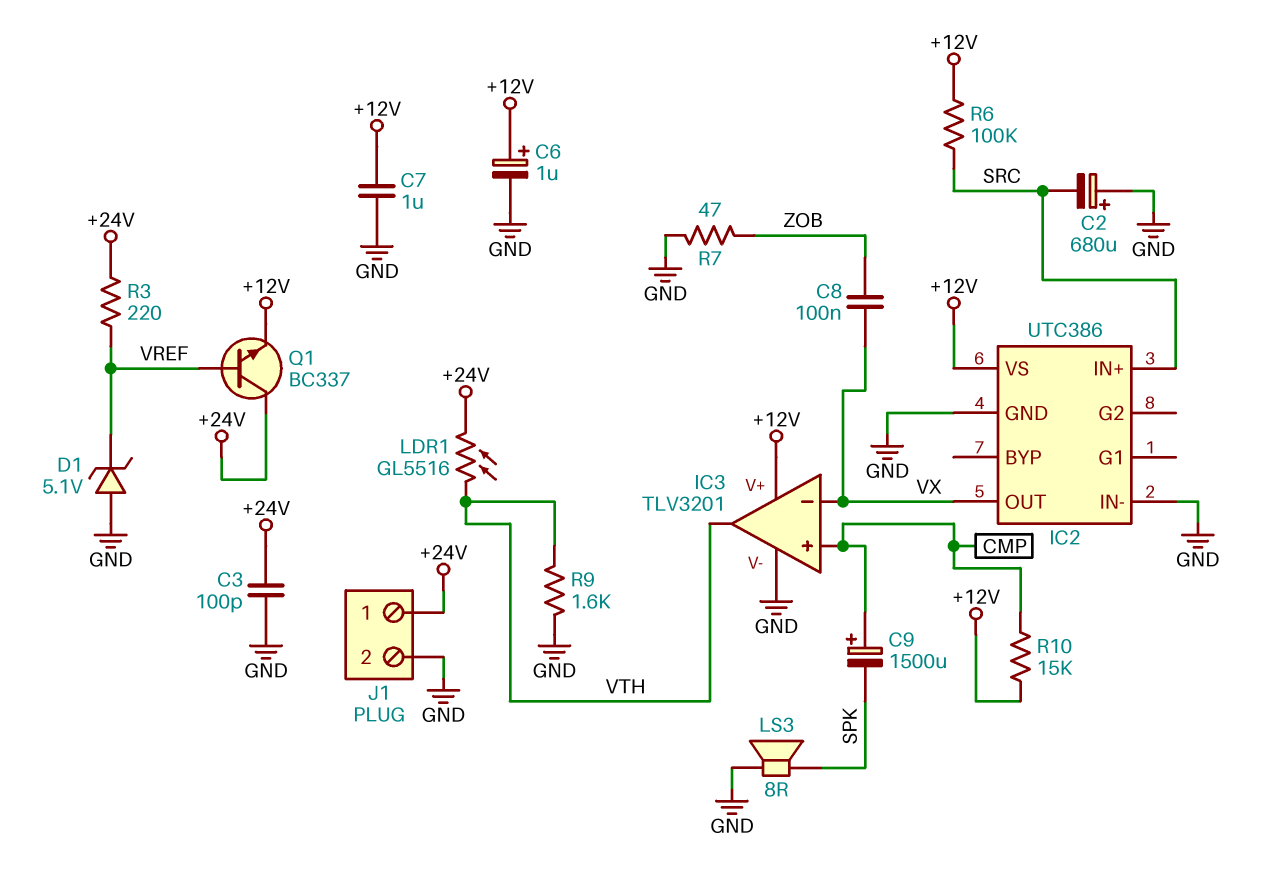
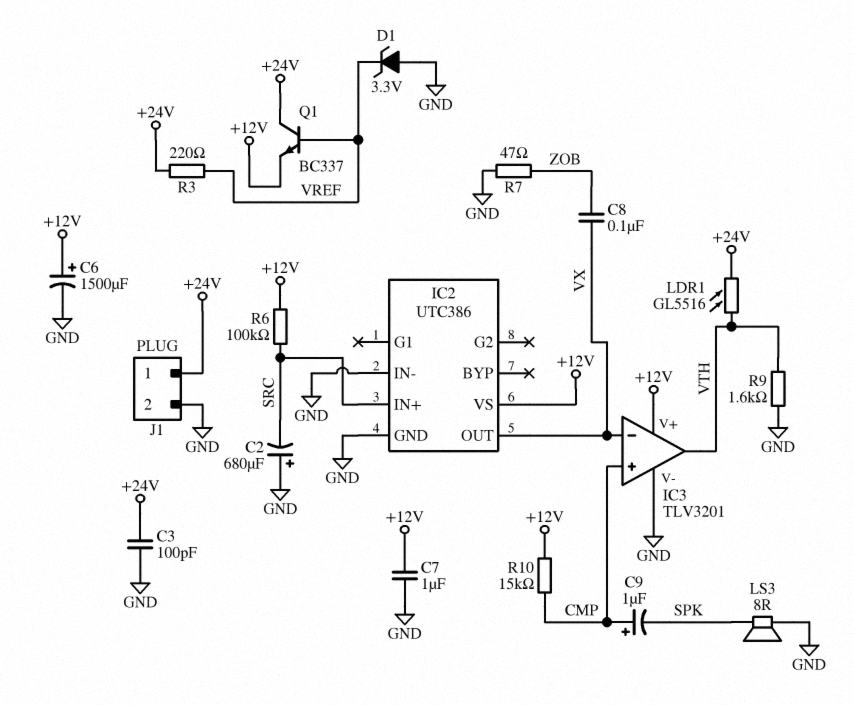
C6: 1uF (plus +12V, minus GND) -> 1500uF (plus +12V, minus GND)
C9: 1500uF (plus CMP, minus SPK) -> 1uF (plus CMP, minus SPK)
D1: zener 5.1V (A GND, K VREF) -> zener 3.3V (A GND, K VREF)

